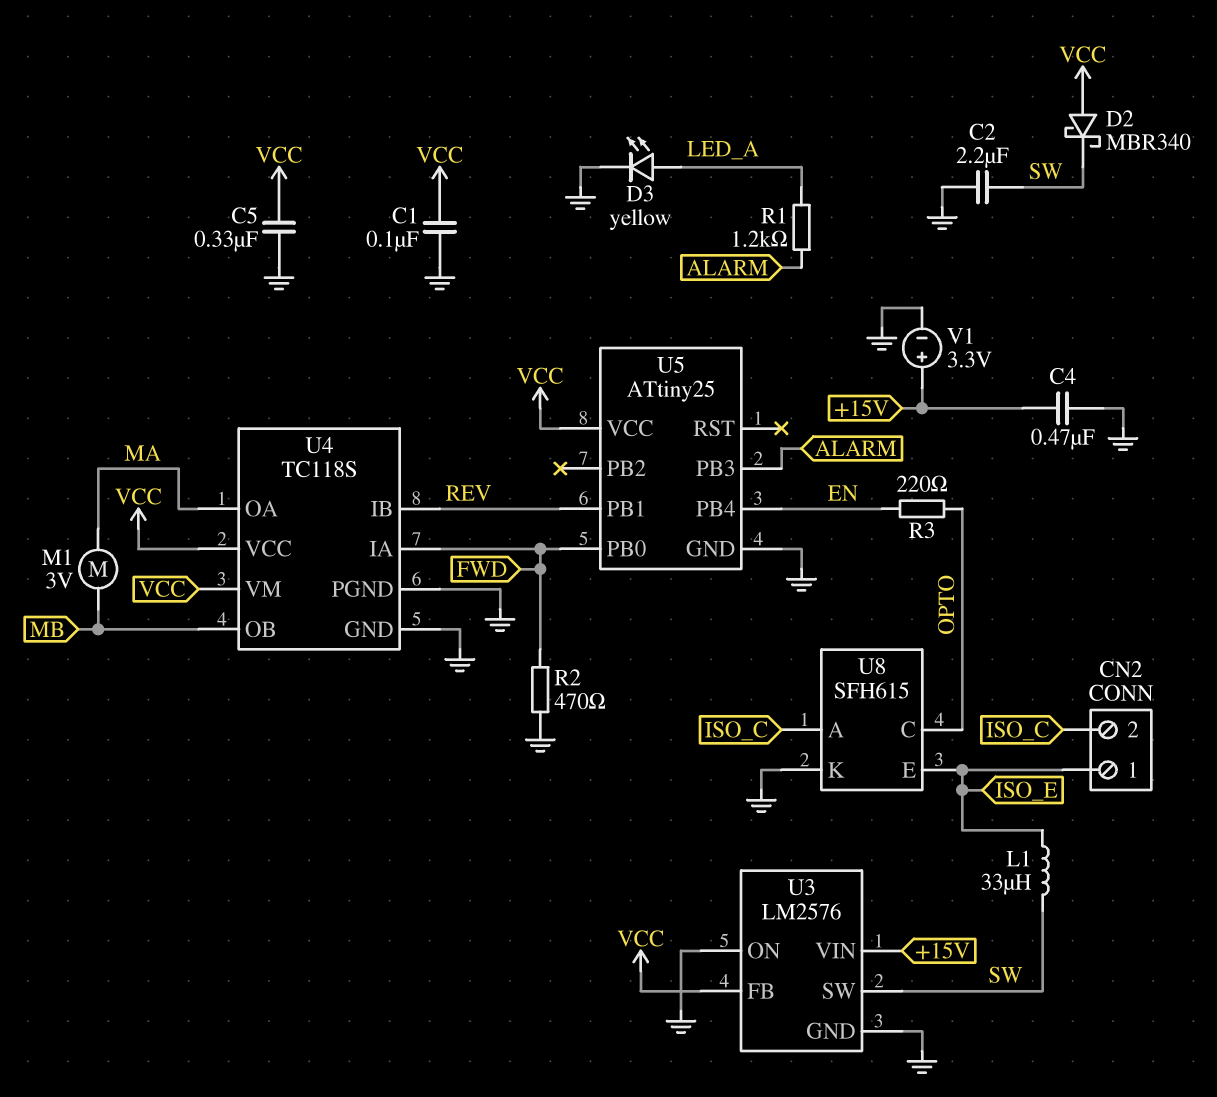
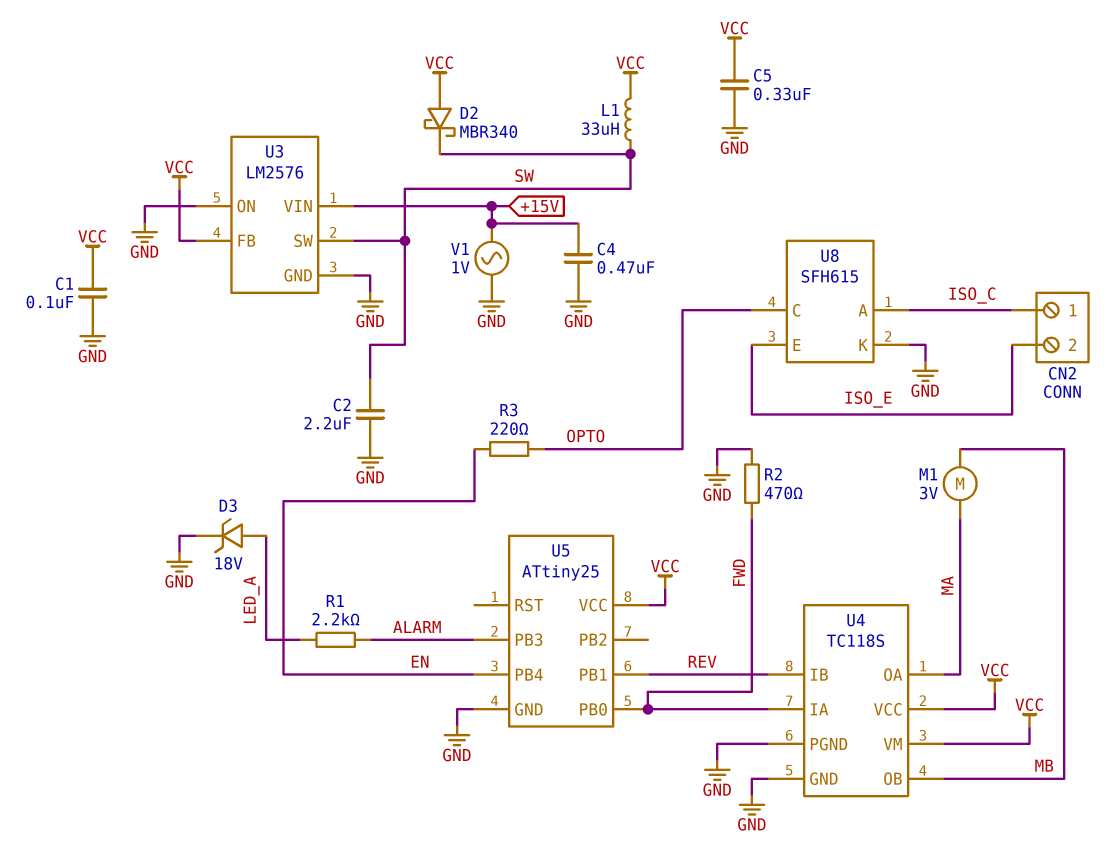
CN2 pin 1: ISO_E -> ISO_C
CN2 pin 2: ISO_C -> ISO_E
D3: LED yellow (A LED_A, K GND) -> zener 18V (A LED_A, K GND)
L1: 33uH (ISO_E, SW) -> 33uH (SW, VCC)
R1: 1.2k (ALARM, LED_A) -> 2.2k (ALARM, LED_A)
V1: 3.3V (plus +15V, minus GND) -> AC 1V (+15V, GND)

